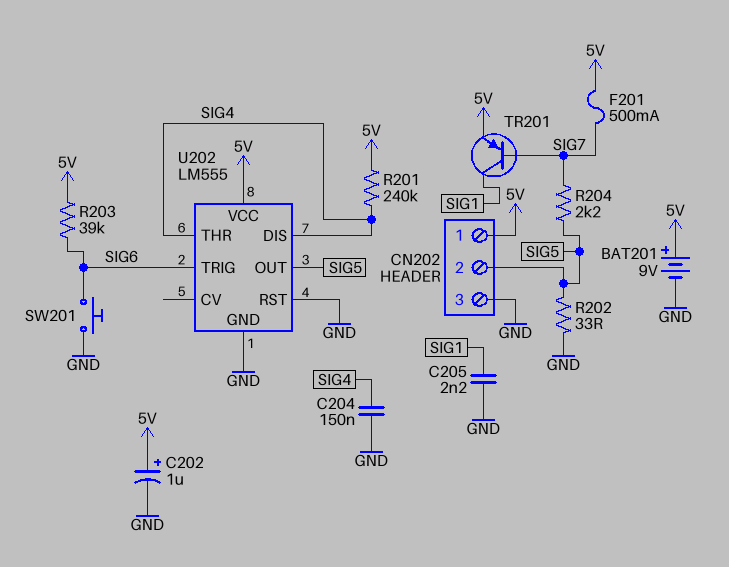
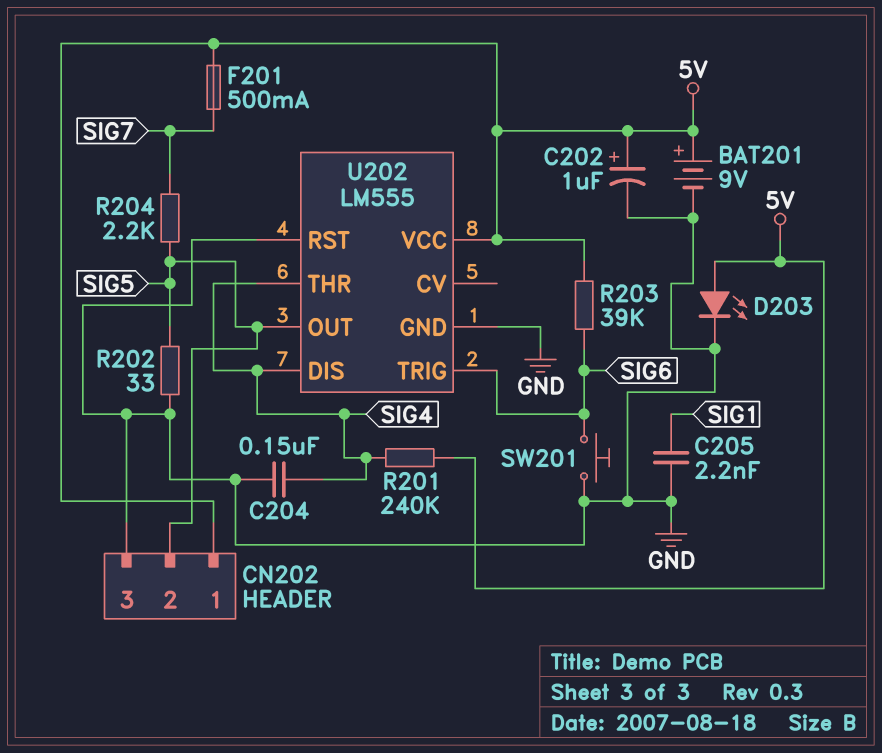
D203: none -> LED (A 5V, K GND)
TR201: PNP (B SIG7, C SIG1, E 5V) -> none

